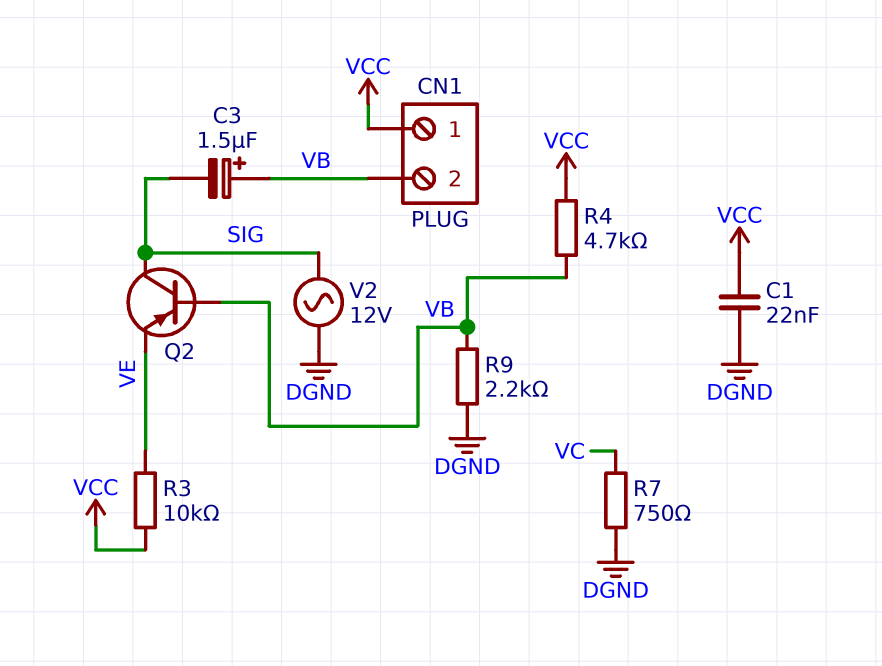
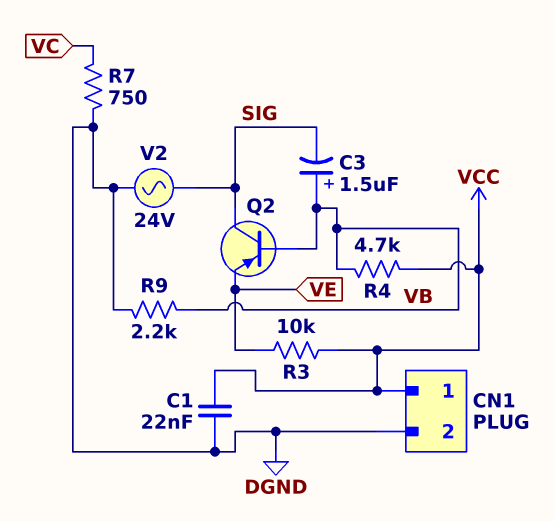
CN1 pin 2: VB -> DGND
V2: AC 12V (DGND, SIG) -> AC 24V (DGND, SIG)

